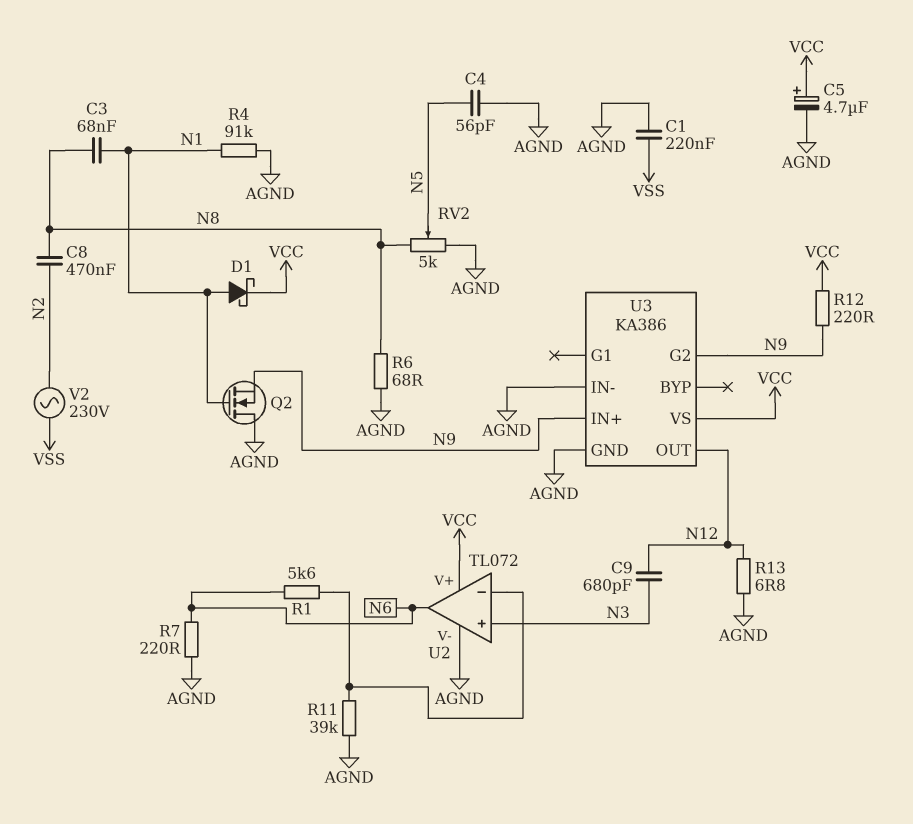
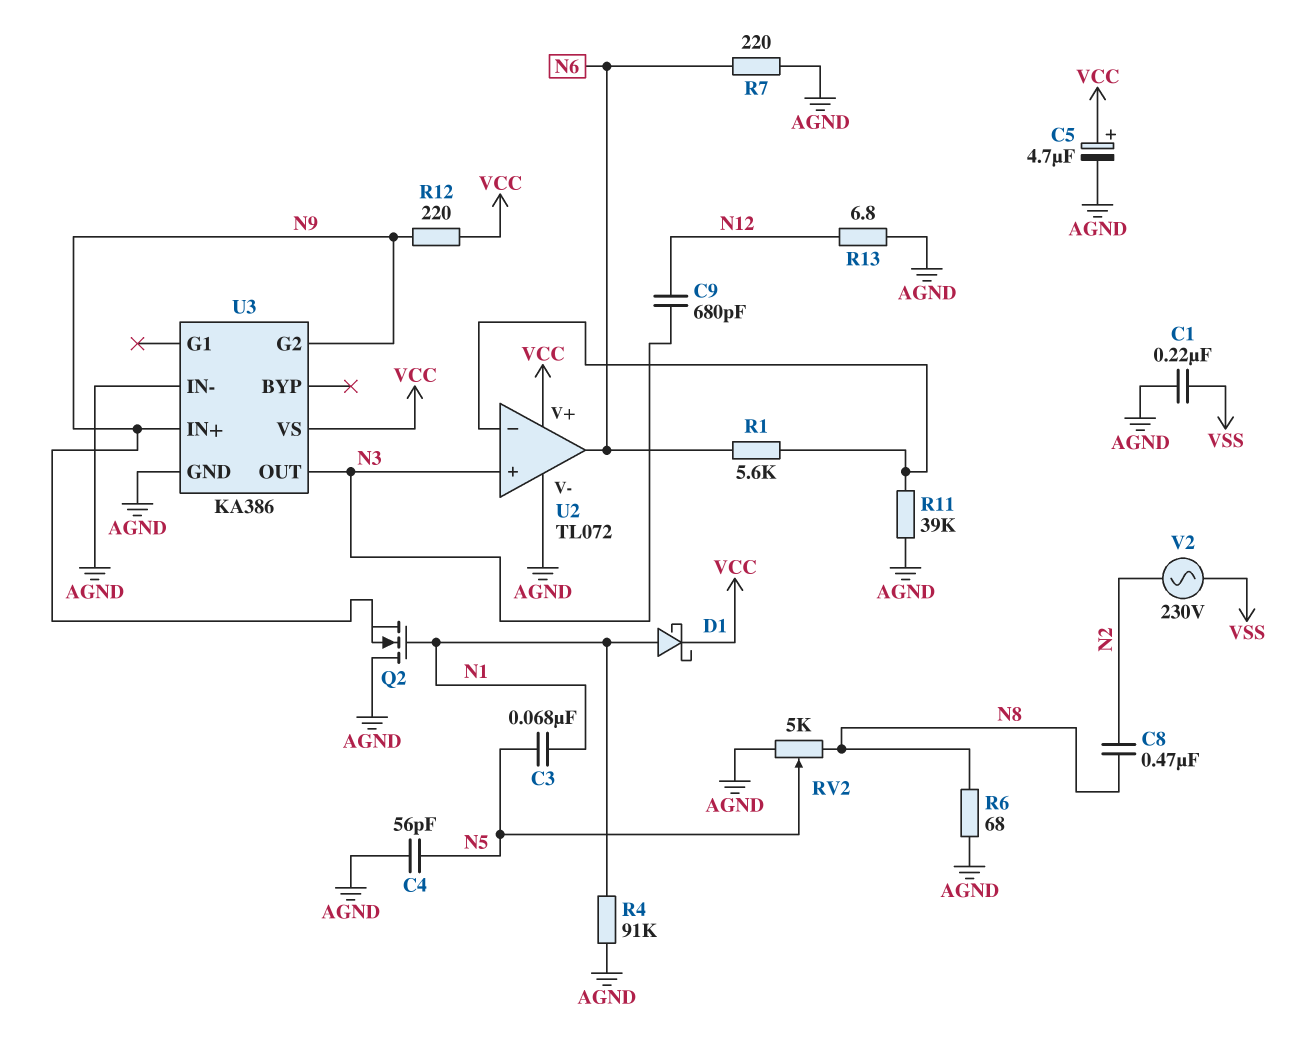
C3: 68nF (N1, N8) -> 68nF (N1, N5)
U3 pin OUT: N12 -> N3

